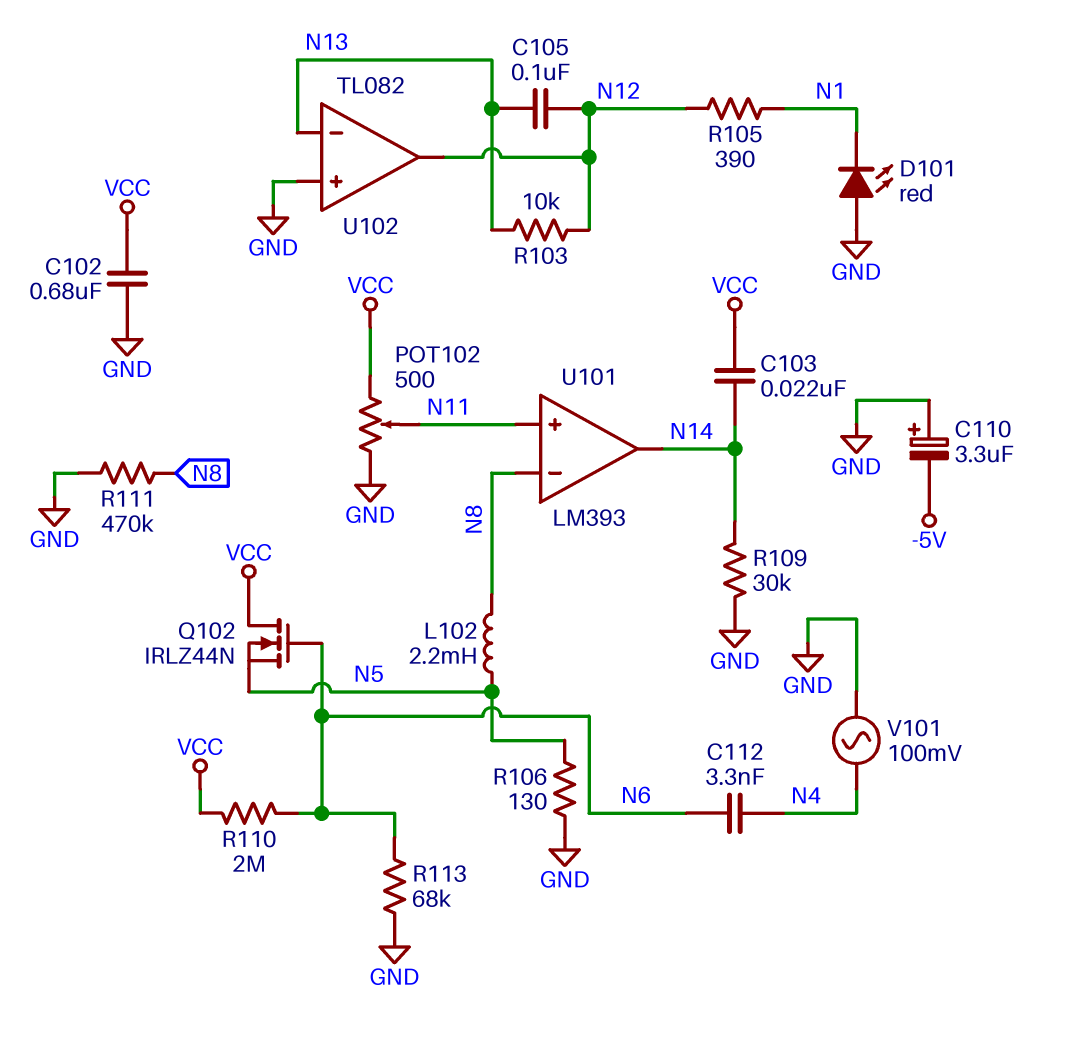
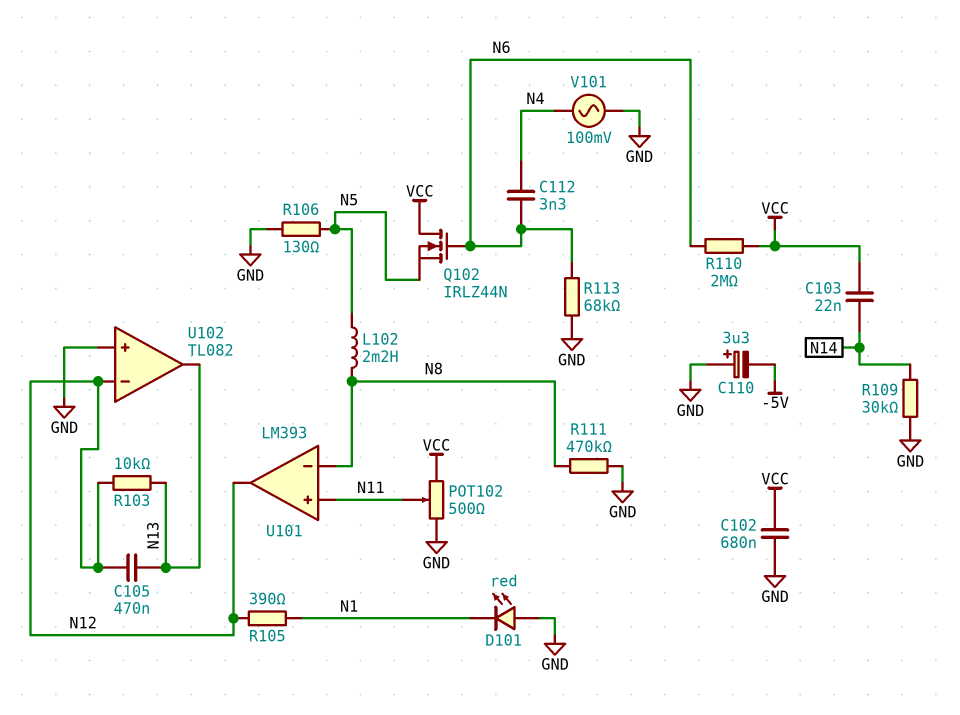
C105: 100nF (N12, N13) -> 470nF (N12, N13)
U101 pin out: N14 -> N12
U102 pin in-: N13 -> N12
U102 pin out: N12 -> N13

